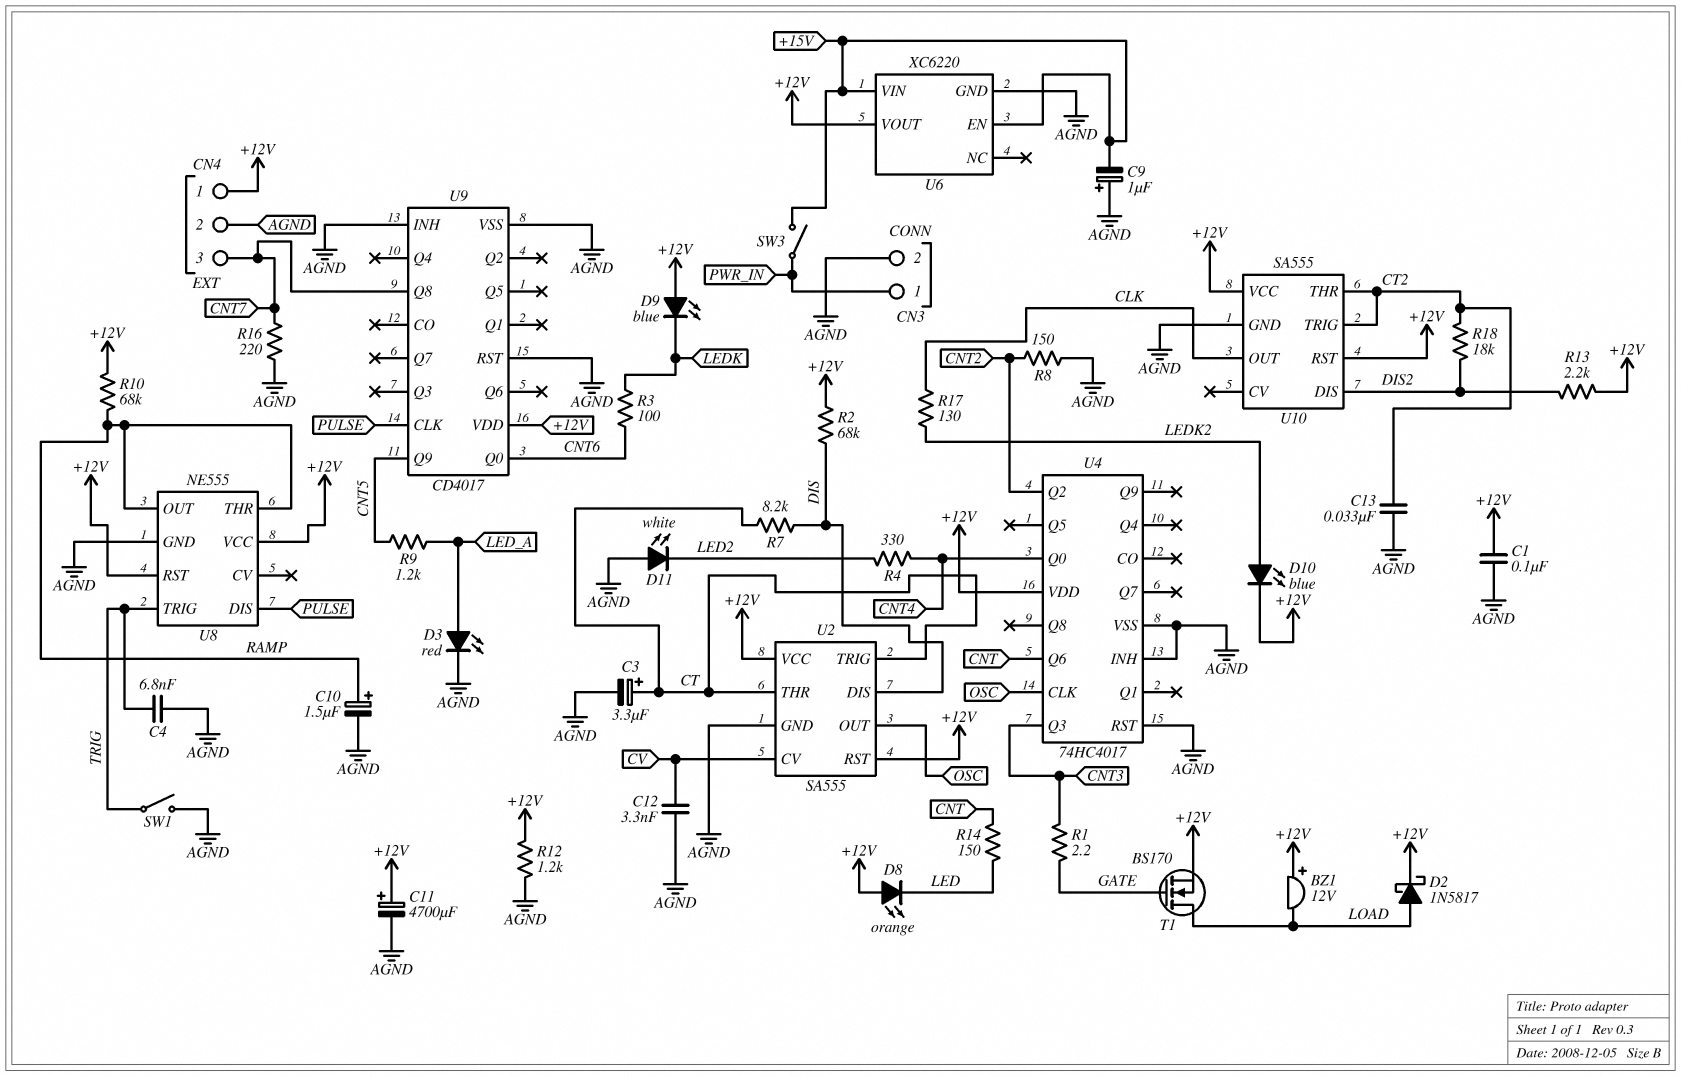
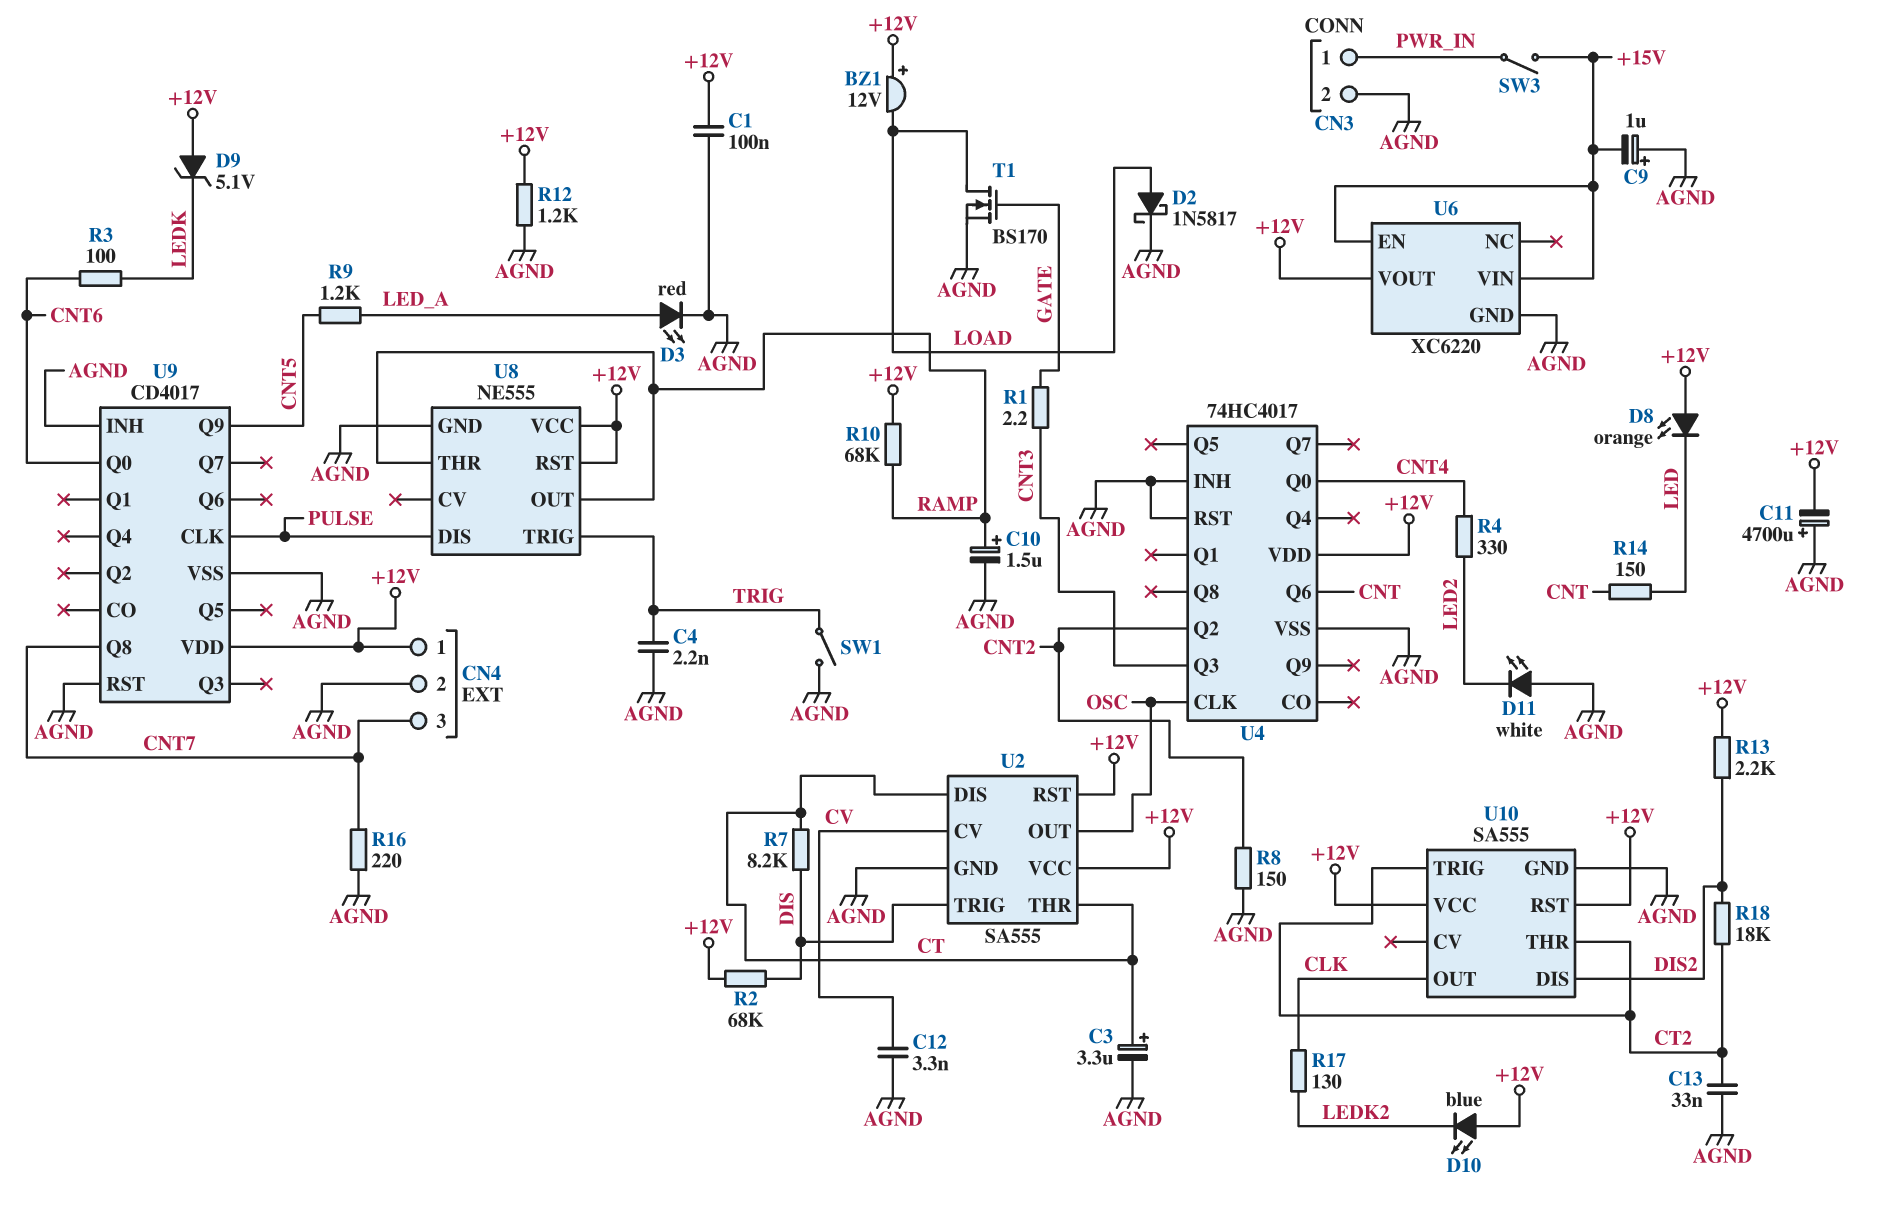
C4: 6.8nF (AGND, TRIG) -> 2.2nF (AGND, TRIG)
C11: 4700uF (plus +12V, minus AGND) -> 4700uF (plus AGND, minus +12V)
D2: schottky 1N5817 (A LOAD, K +12V) -> schottky 1N5817 (A LOAD, K AGND)
D9: LED blue (A +12V, K LEDK) -> zener 5.1V (A +12V, K LEDK)
D10: LED blue (A LEDK2, K +12V) -> LED blue (A +12V, K LEDK2)
T1: NMOS BS170 (G GATE, D LOAD, S +12V) -> NMOS BS170 (G GATE, D LOAD, S AGND)
U2 pin DIS: DIS -> CT
U2 pin TRIG: CT -> DIS

